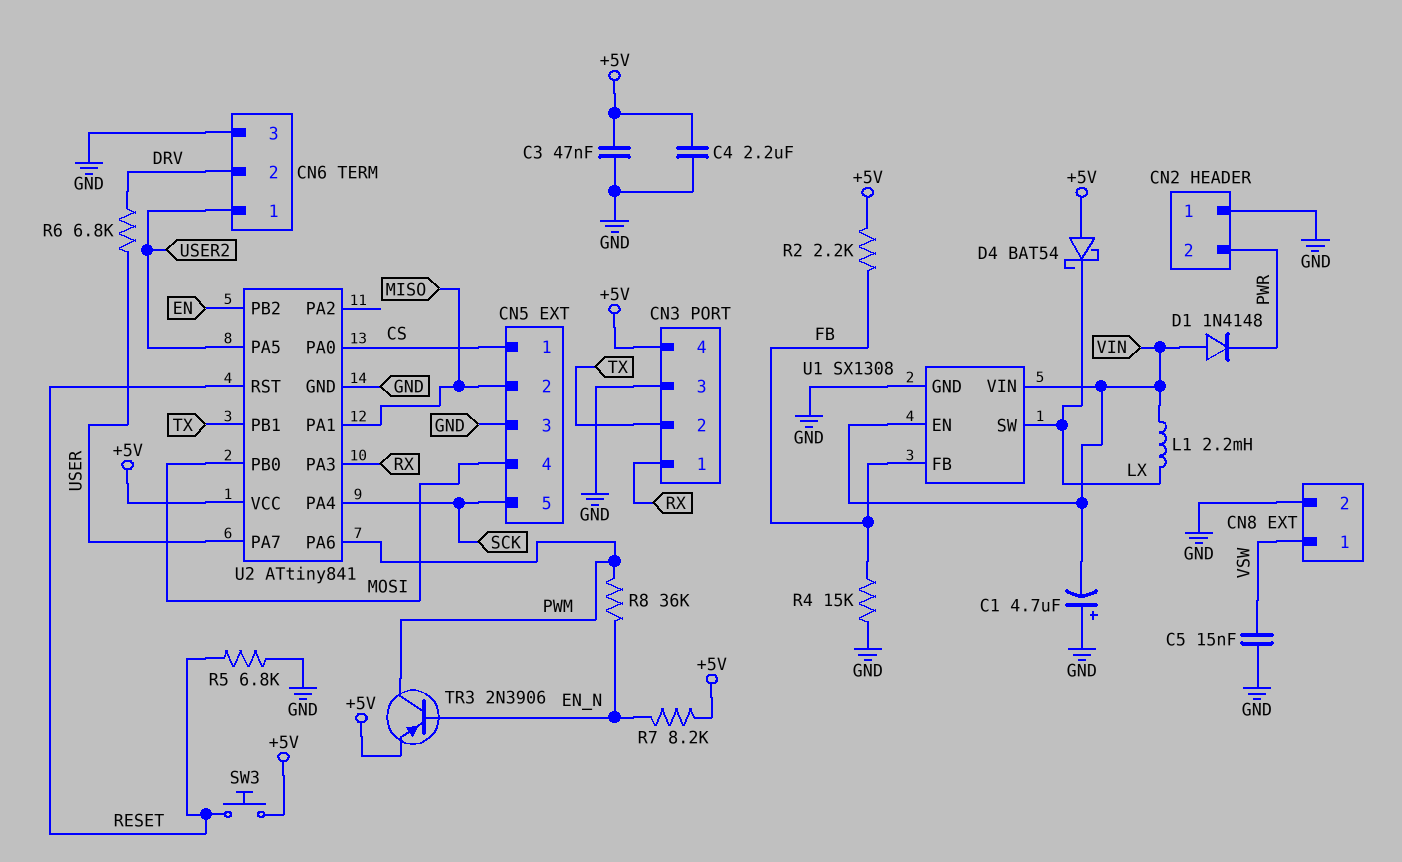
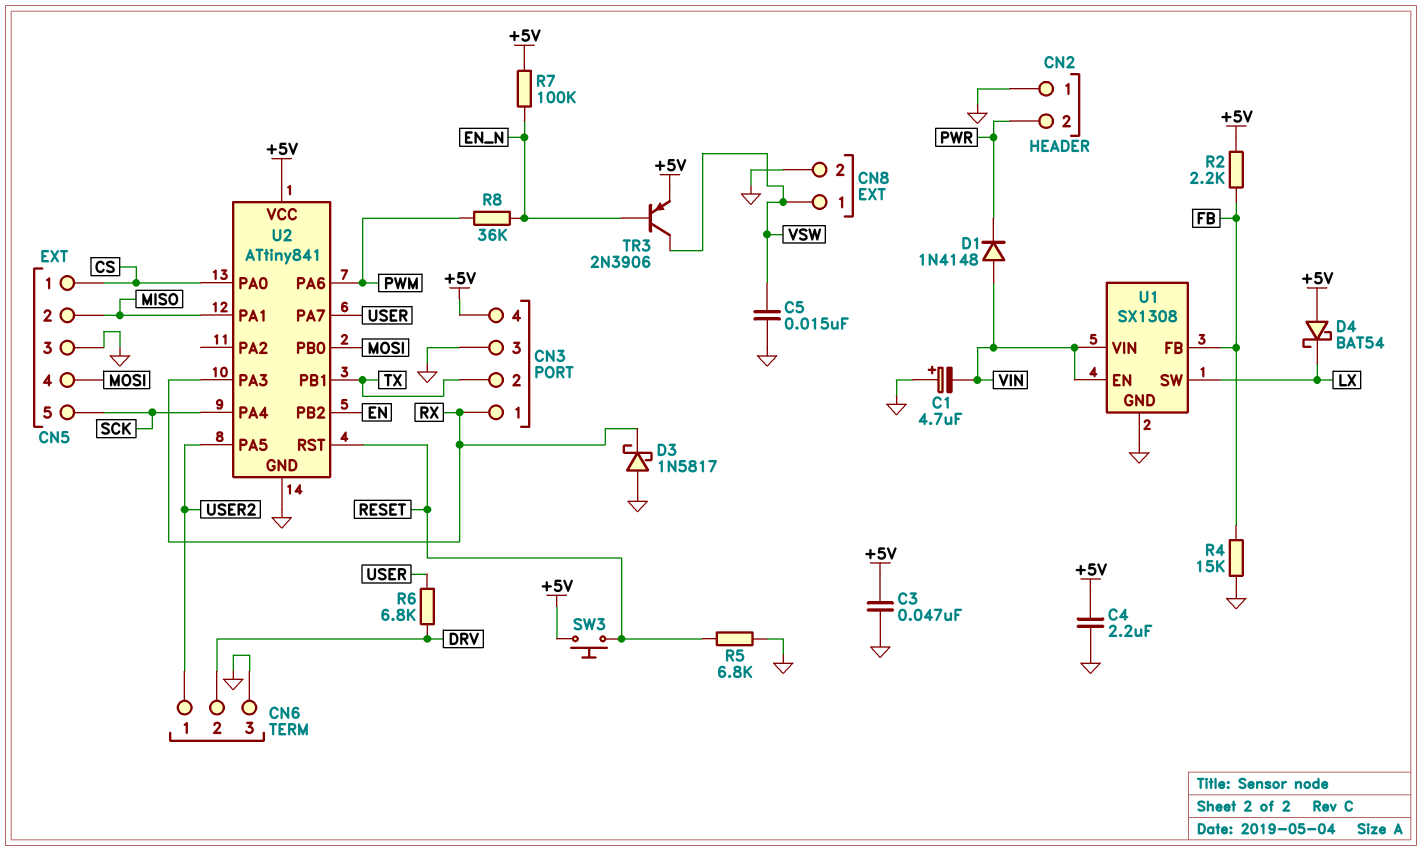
D3: none -> schottky 1N5817 (A GND, K RX)
L1: 2.2mH (LX, VIN) -> none
R7: 8.2k (+5V, EN_N) -> 100k (+5V, EN_N)
TR3: PNP 2N3906 (B EN_N, C PWM, E +5V) -> PNP 2N3906 (B EN_N, C VSW, E +5V)

